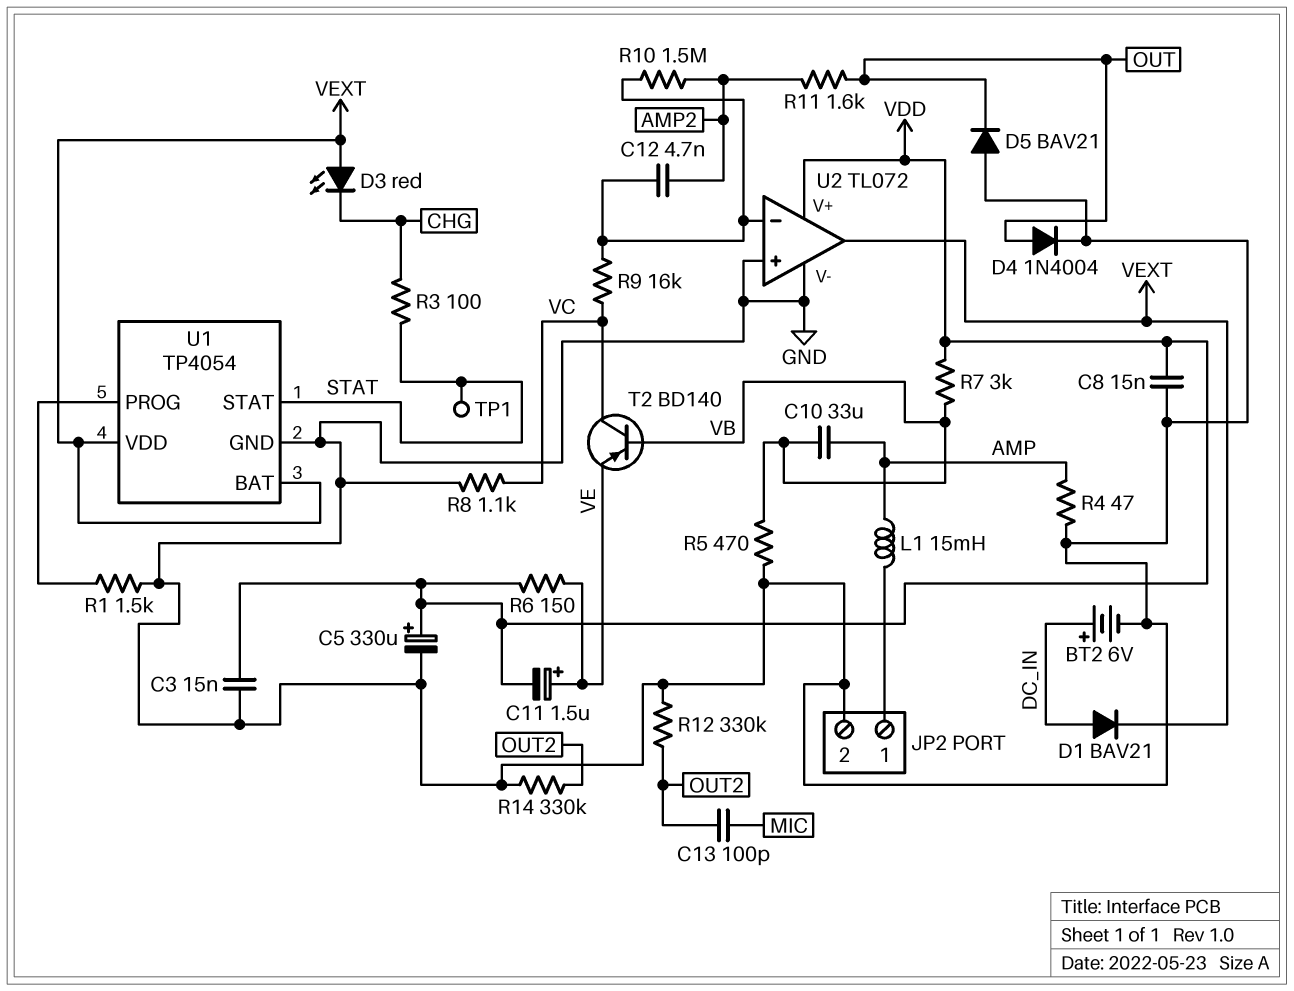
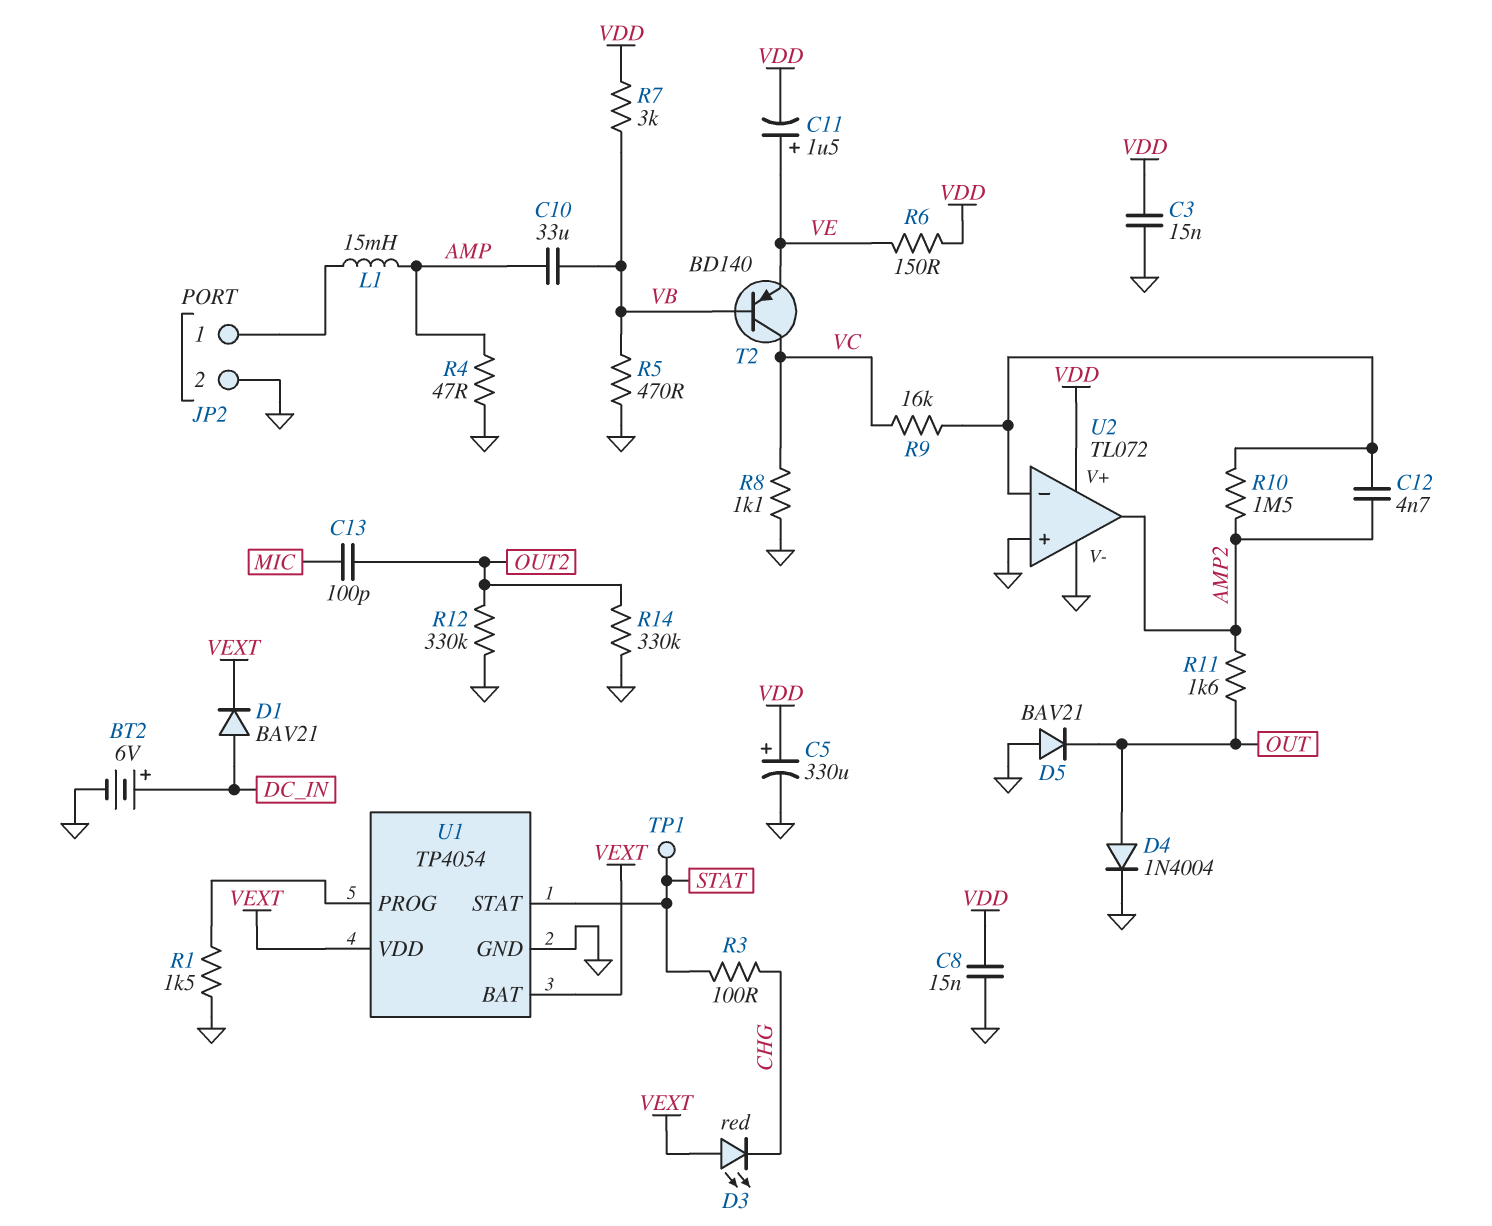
U2 pin out: VEXT -> AMP2

